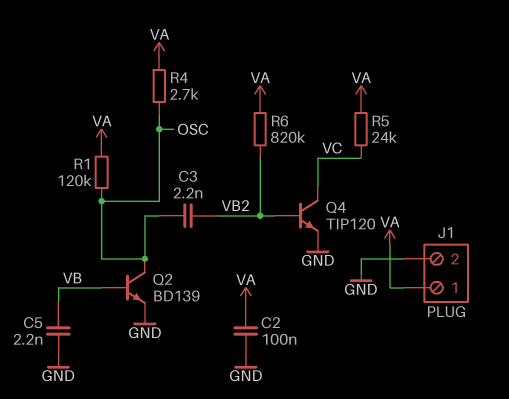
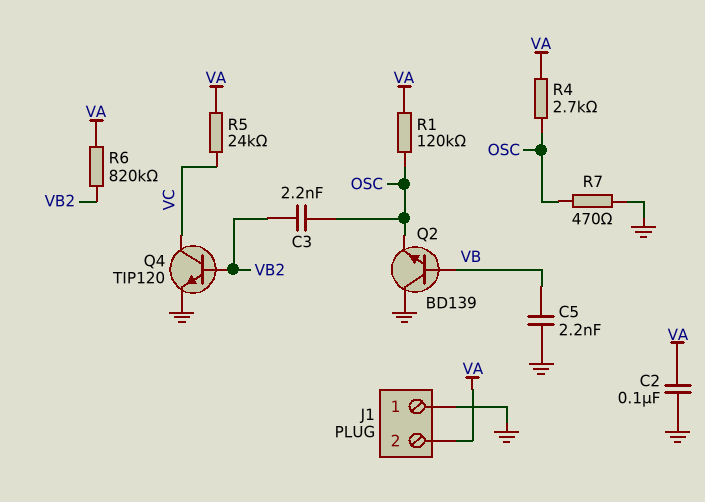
J1 pin 1: VA -> GND
J1 pin 2: GND -> VA
Q2: NPN BD139 (B VB, C OSC, E GND) -> NPN BD139 (B VB, C GND, E OSC)
R7: none -> 470 (GND, OSC)

